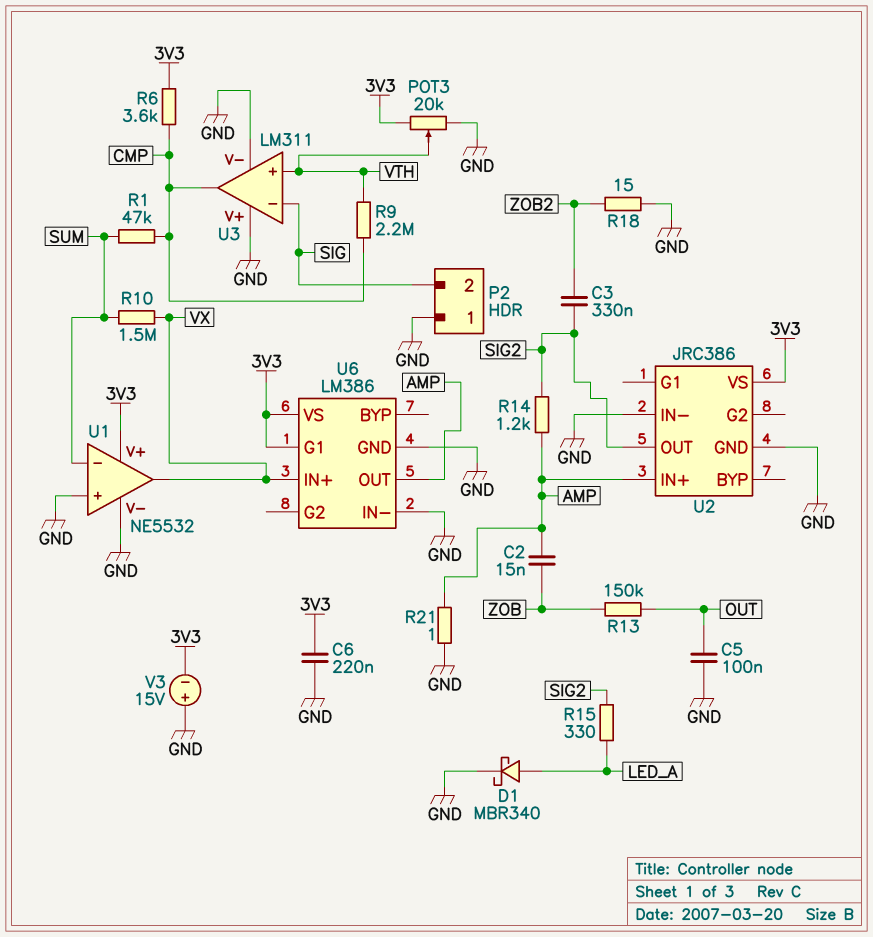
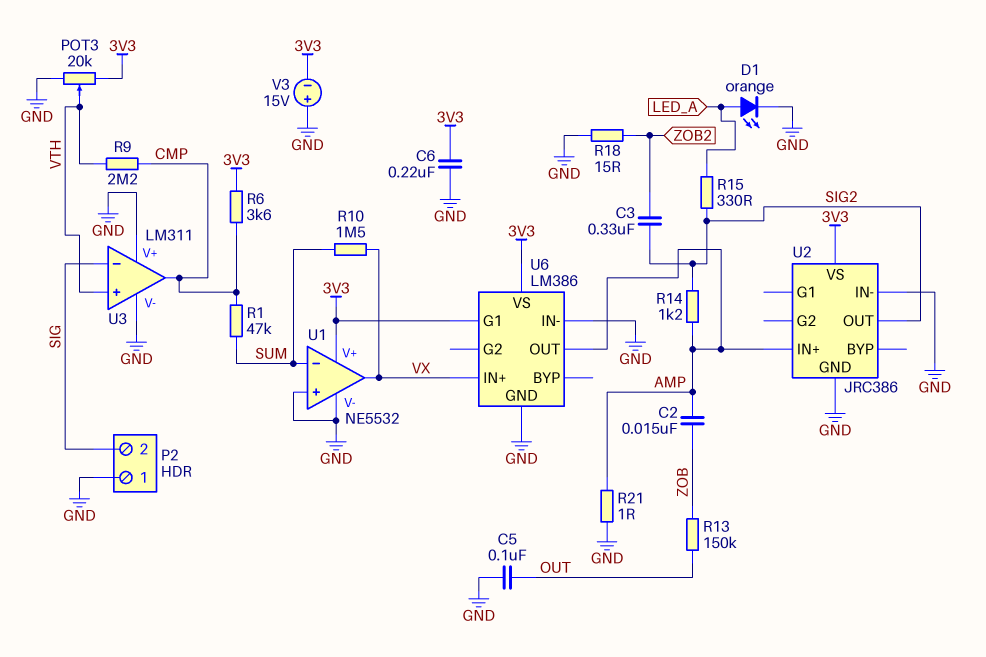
D1: schottky MBR340 (A LED_A, K GND) -> LED orange (A LED_A, K GND)

